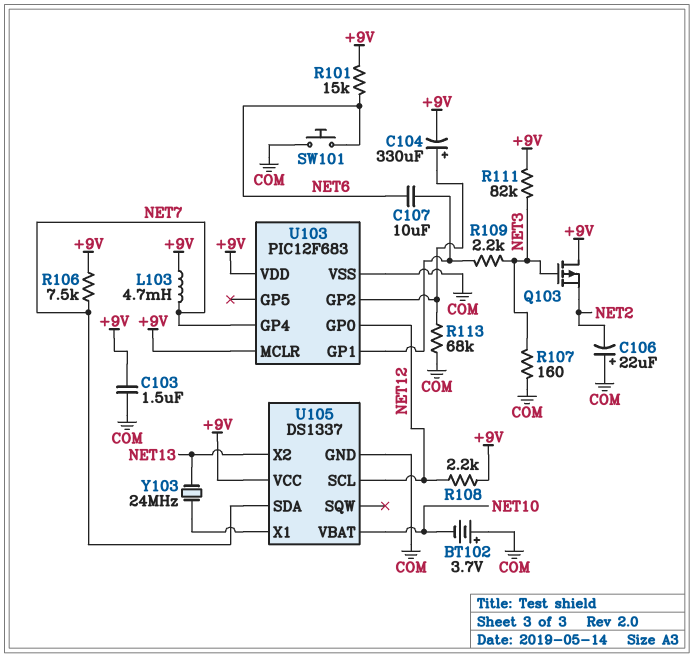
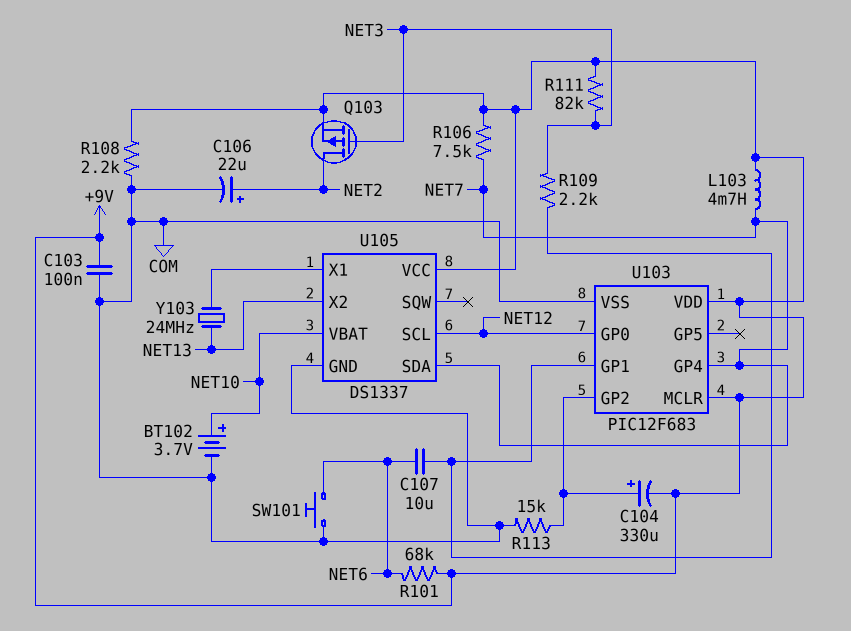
BT102: 3.7V (plus COM, minus NET10) -> 3.7V (plus NET10, minus COM)
C103: 1.5uF (+9V, COM) -> 100nF (+9V, COM)
C106: 22uF (plus COM, minus NET2) -> 22uF (plus NET2, minus COM)
Q103: PMOS (G NET3, D +9V, S NET2) -> PMOS (G NET3, D NET2, S +9V)
R101: 15k (+9V, NET6) -> 68k (+9V, NET6)
R107: 160 (COM, NET3) -> none
R108: 2.2k (+9V, NET12) -> 2.2k (+9V, COM)
R113: 68k (COM, U103/GP2) -> 15k (COM, U103/GP2)

